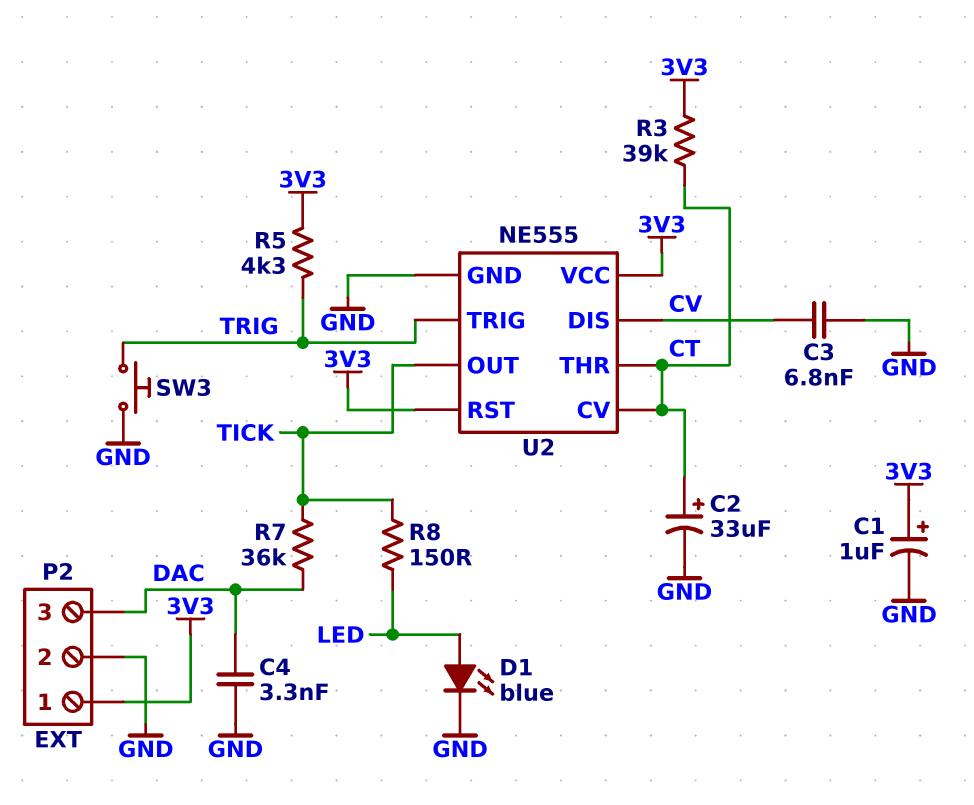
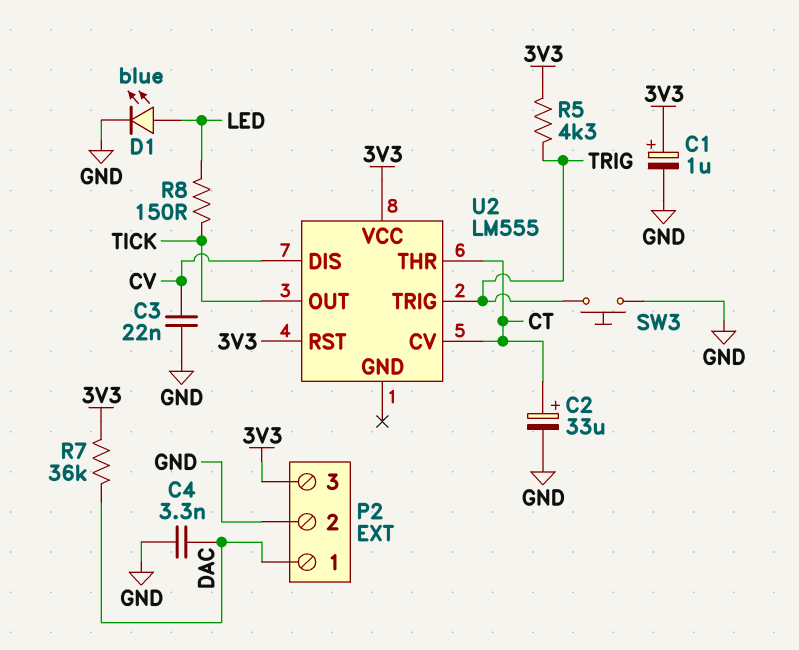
C3: 6.8nF (CV, GND) -> 22nF (CV, GND)
P2 pin 1: 3V3 -> DAC
P2 pin 3: DAC -> 3V3
R3: 39k (3V3, CT) -> none
R7: 36k (DAC, TICK) -> 36k (3V3, DAC)
U2: NE555 -> LM555
U2 pin GND: GND -> none

